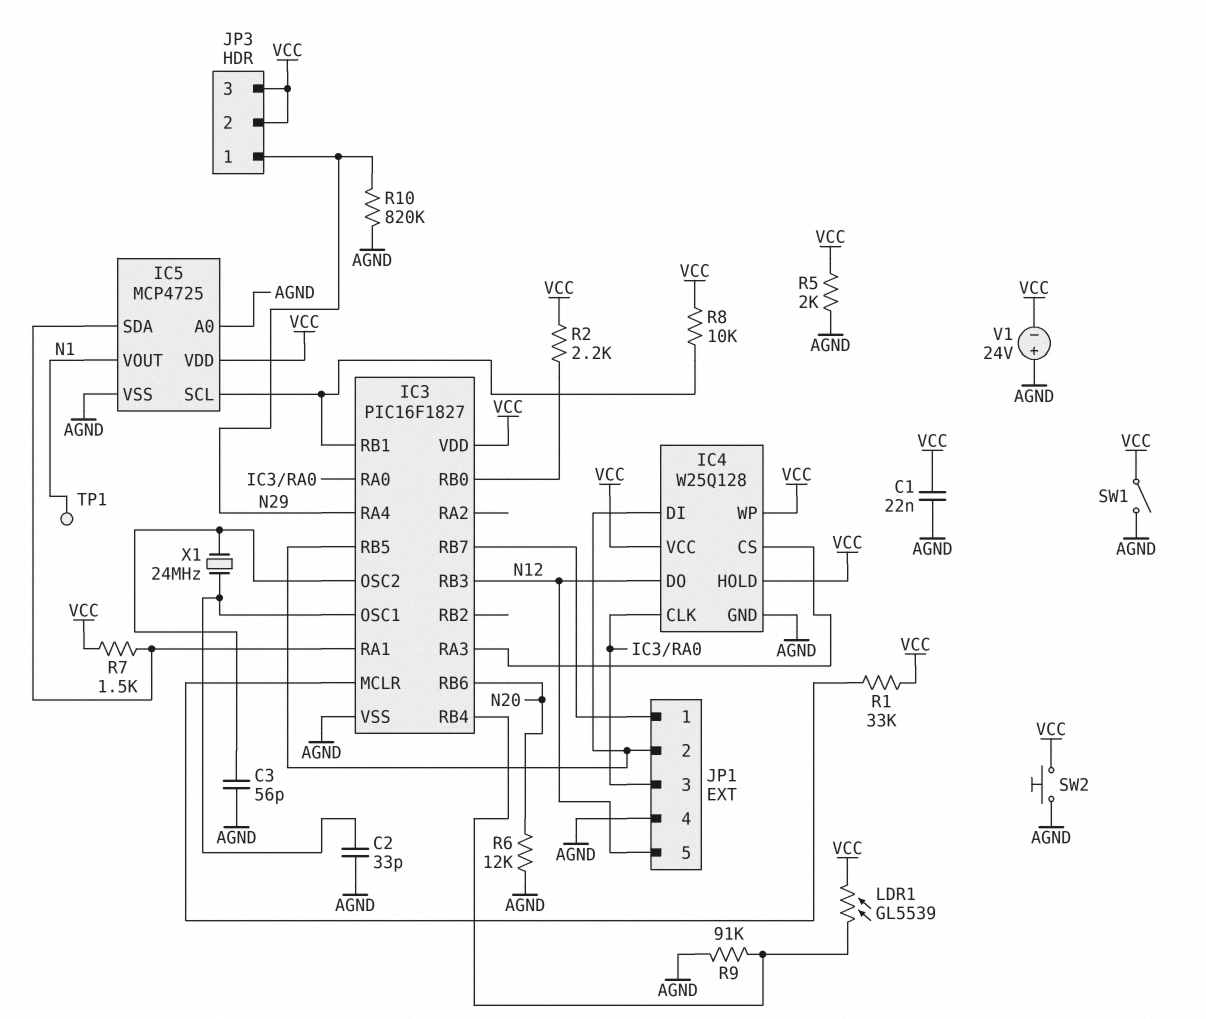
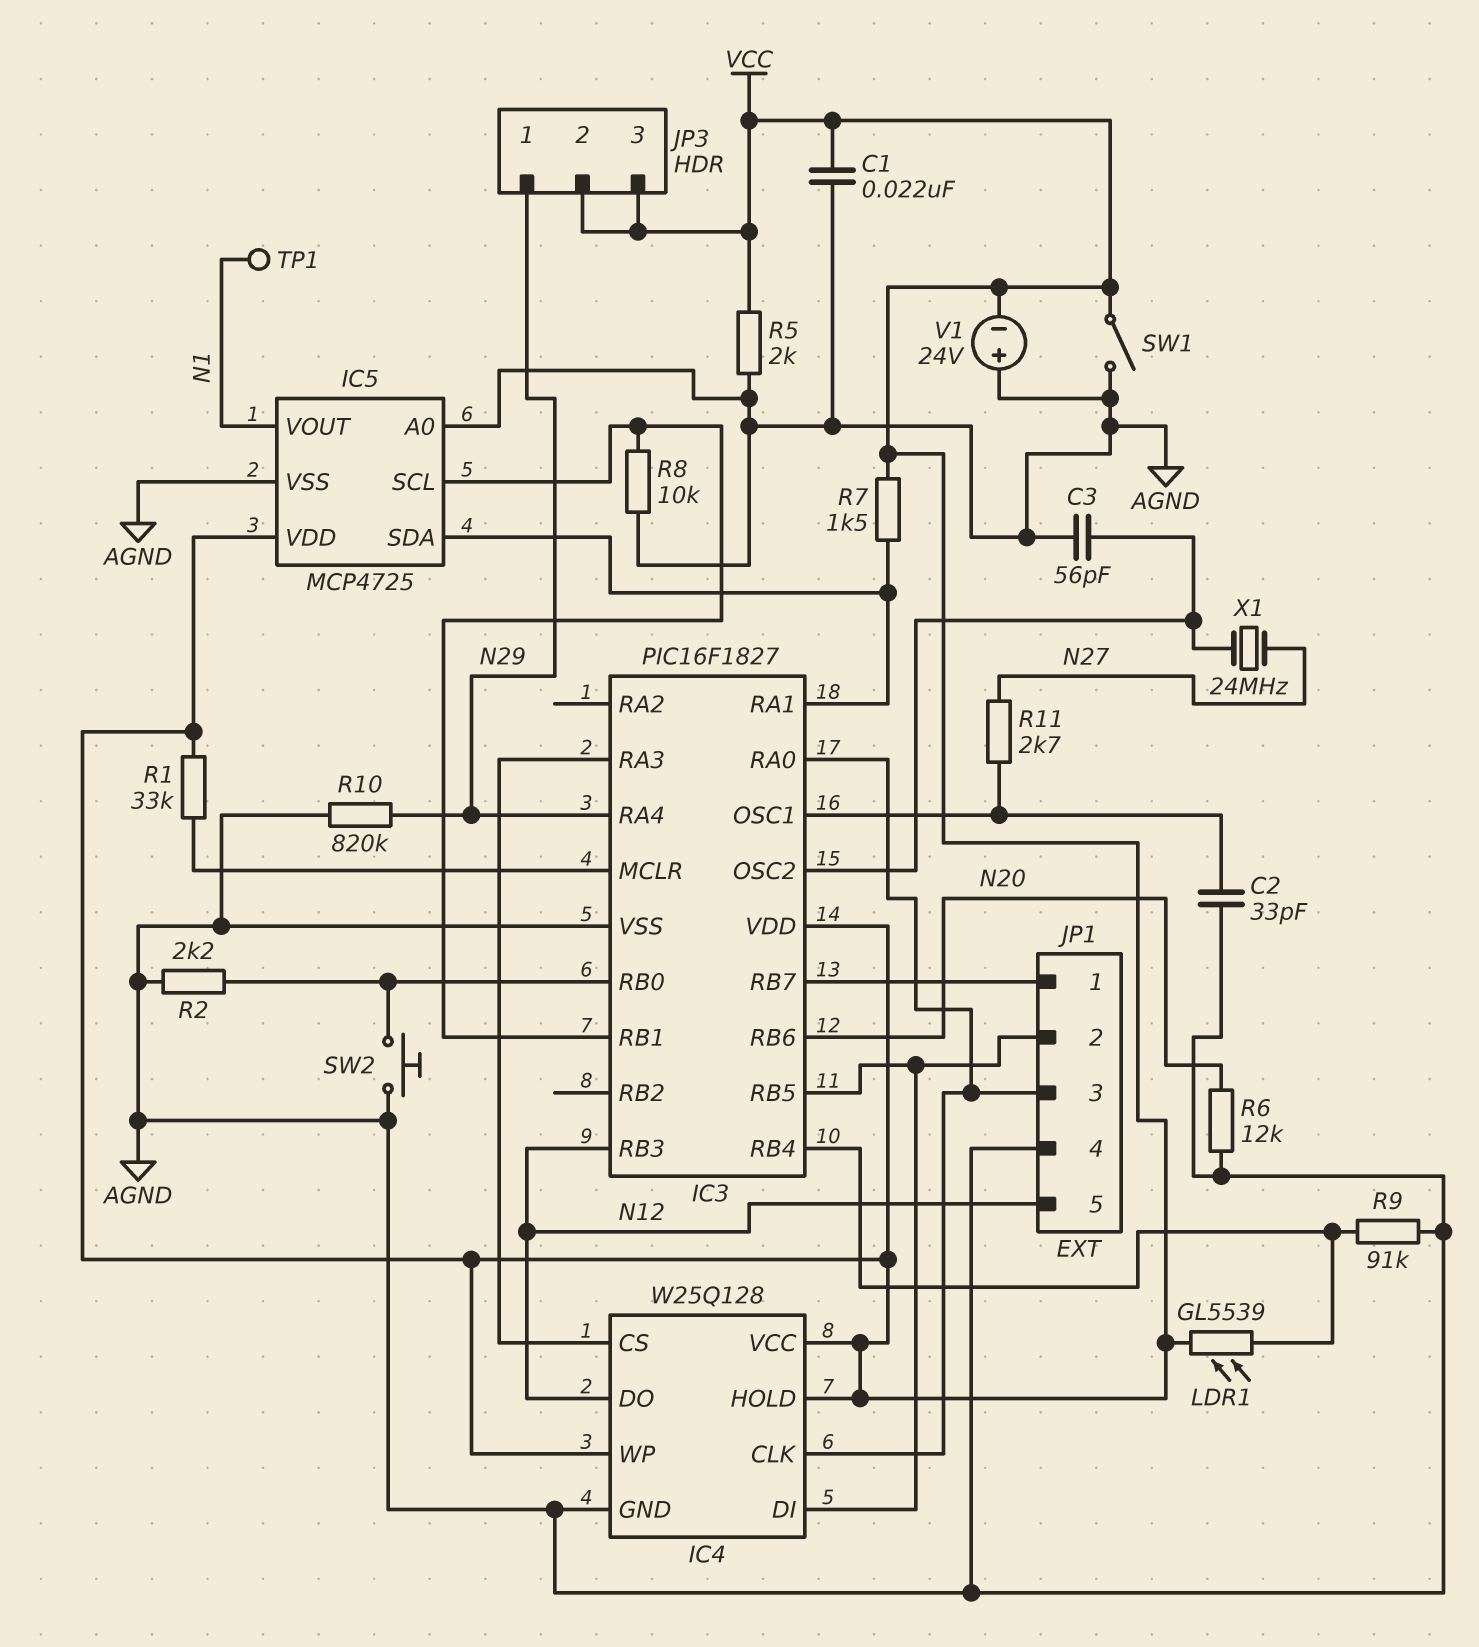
R2: 2.2k (IC3/RB0, VCC) -> 2.2k (AGND, IC3/RB0)
R8: 10k (IC3/RB1, VCC) -> 10k (AGND, IC3/RB1)
R11: none -> 2.7k (IC3/OSC1, N27)
SW2: button (AGND, VCC) -> button (AGND, IC3/RB0)
X1: 24MHz (IC3/OSC1, IC3/OSC2) -> 24MHz (IC3/OSC2, N27)

